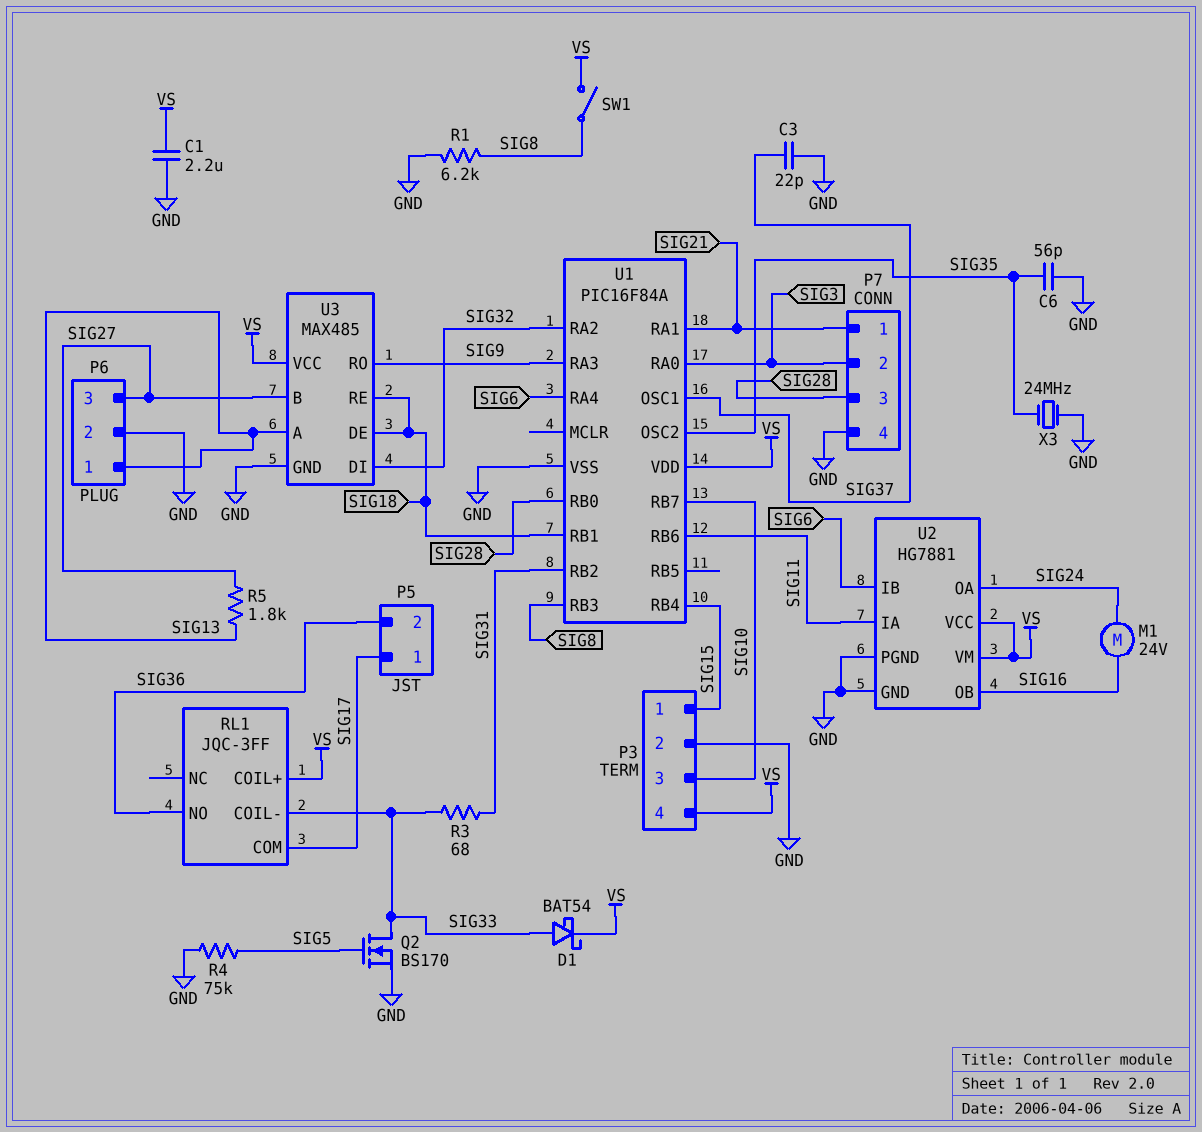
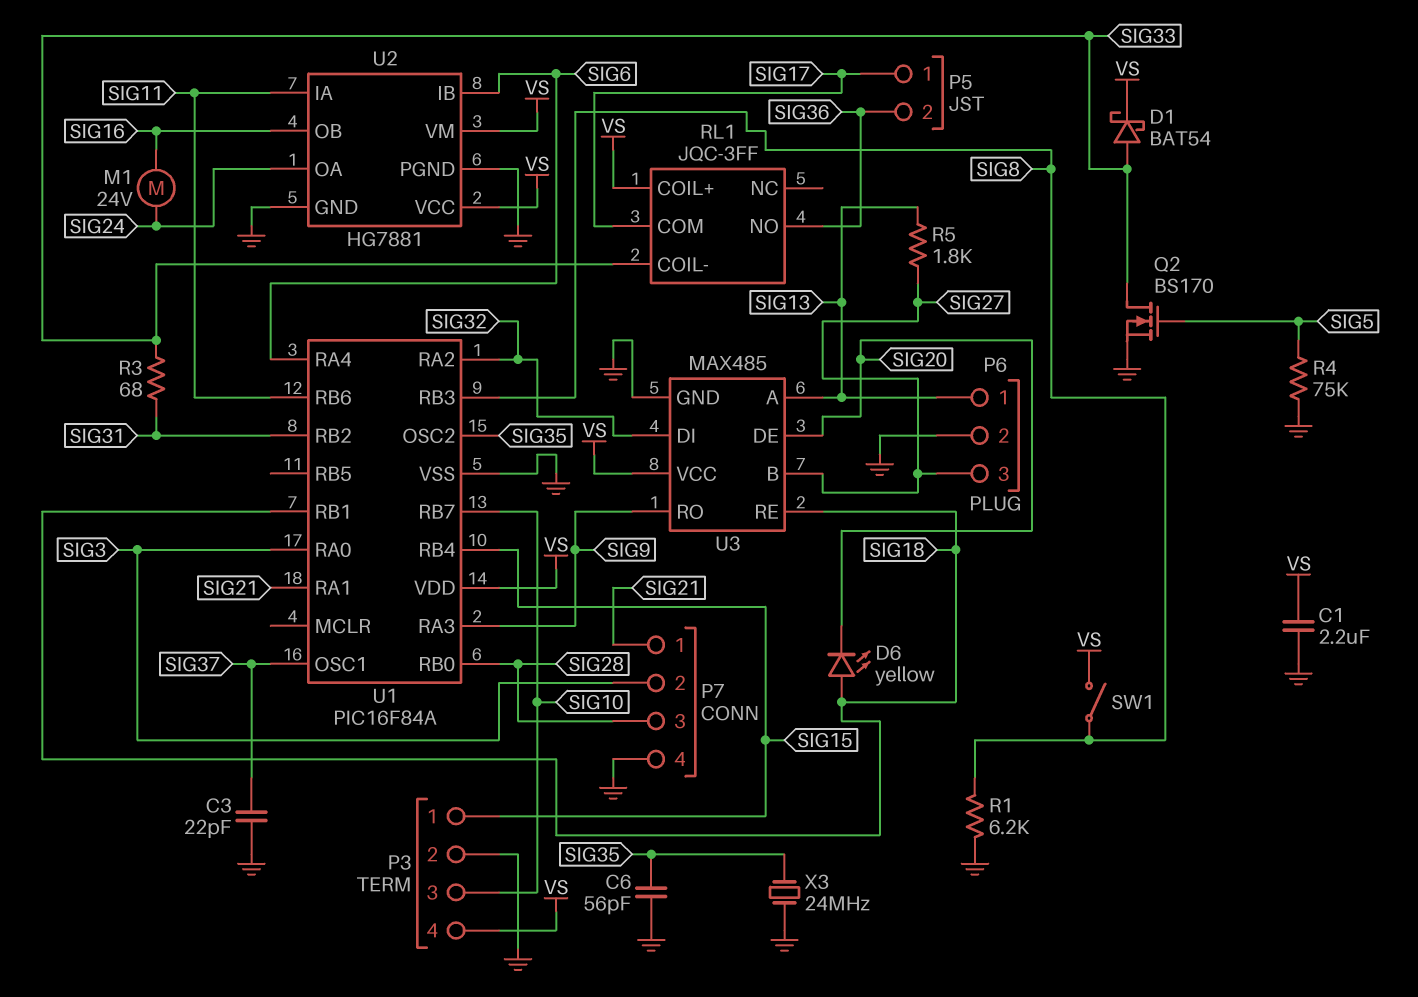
D6: none -> LED yellow (A SIG18, K SIG20)
U3 pin DE: SIG18 -> SIG20

